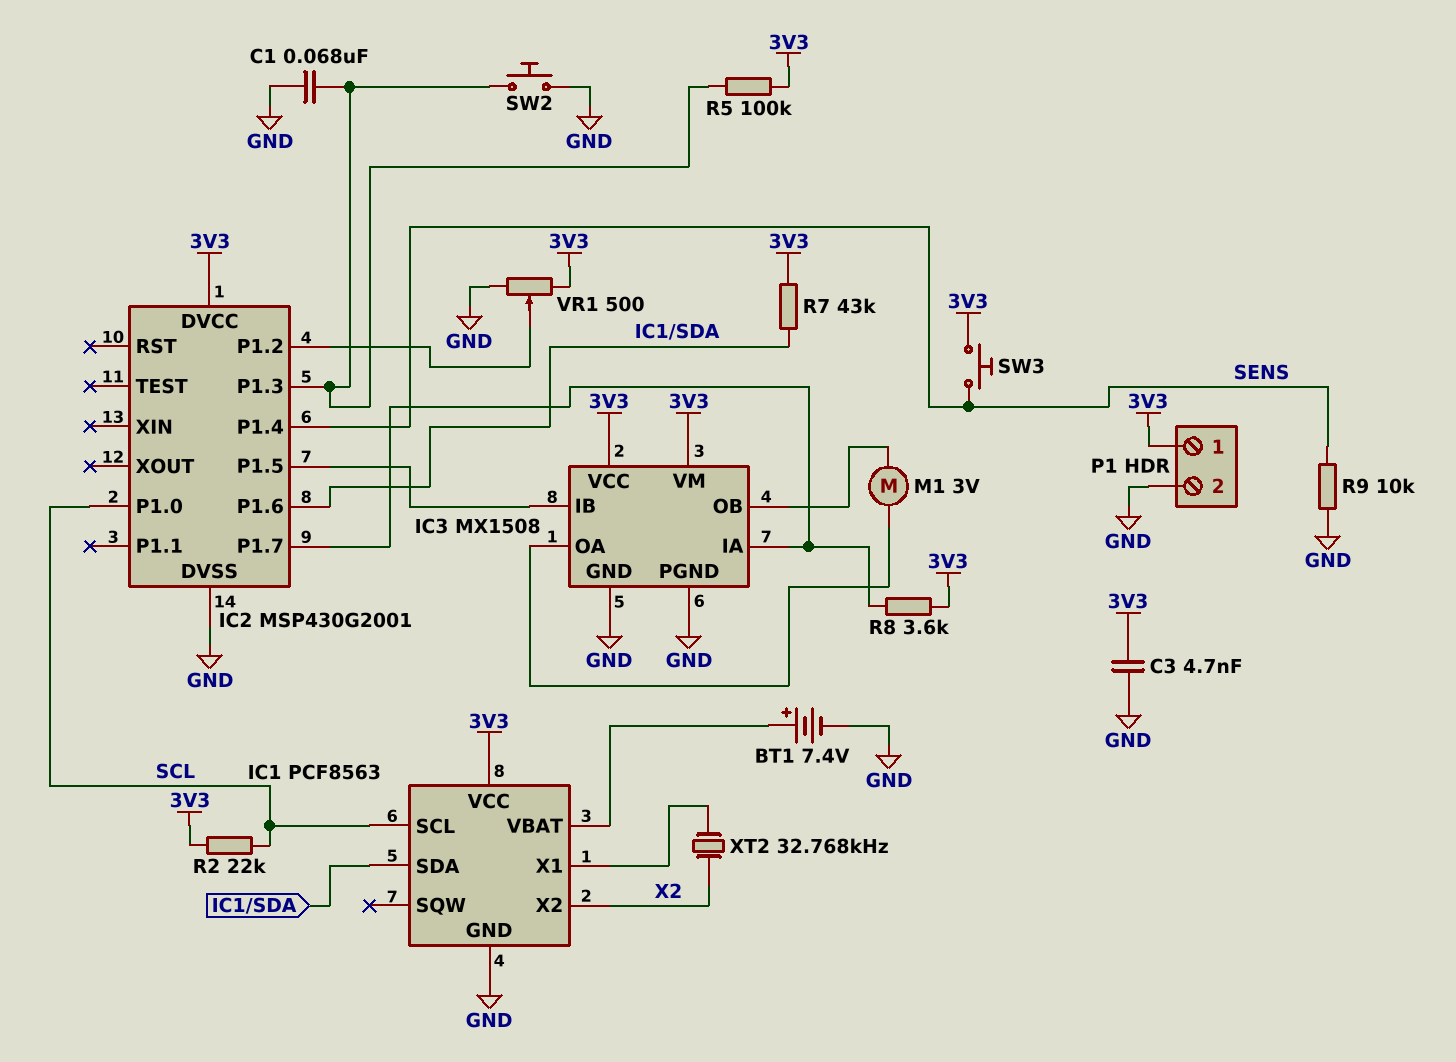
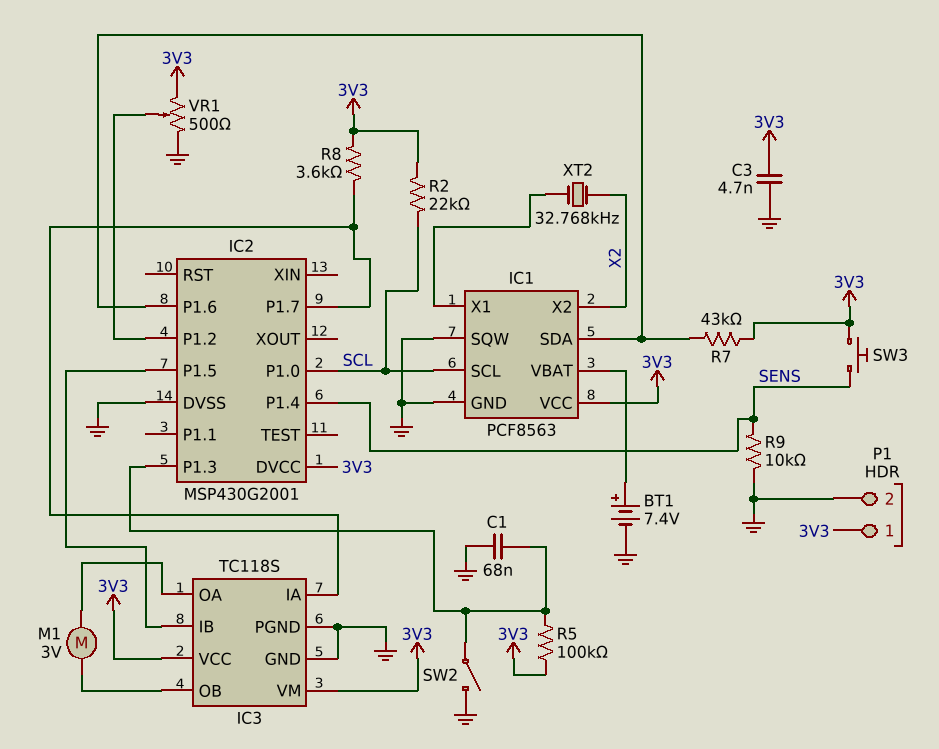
IC1 pin SQW: none -> GND
IC3: MX1508 -> TC118S
SW2: button (GND, IC2/P1.3) -> switch (GND, IC2/P1.3)

